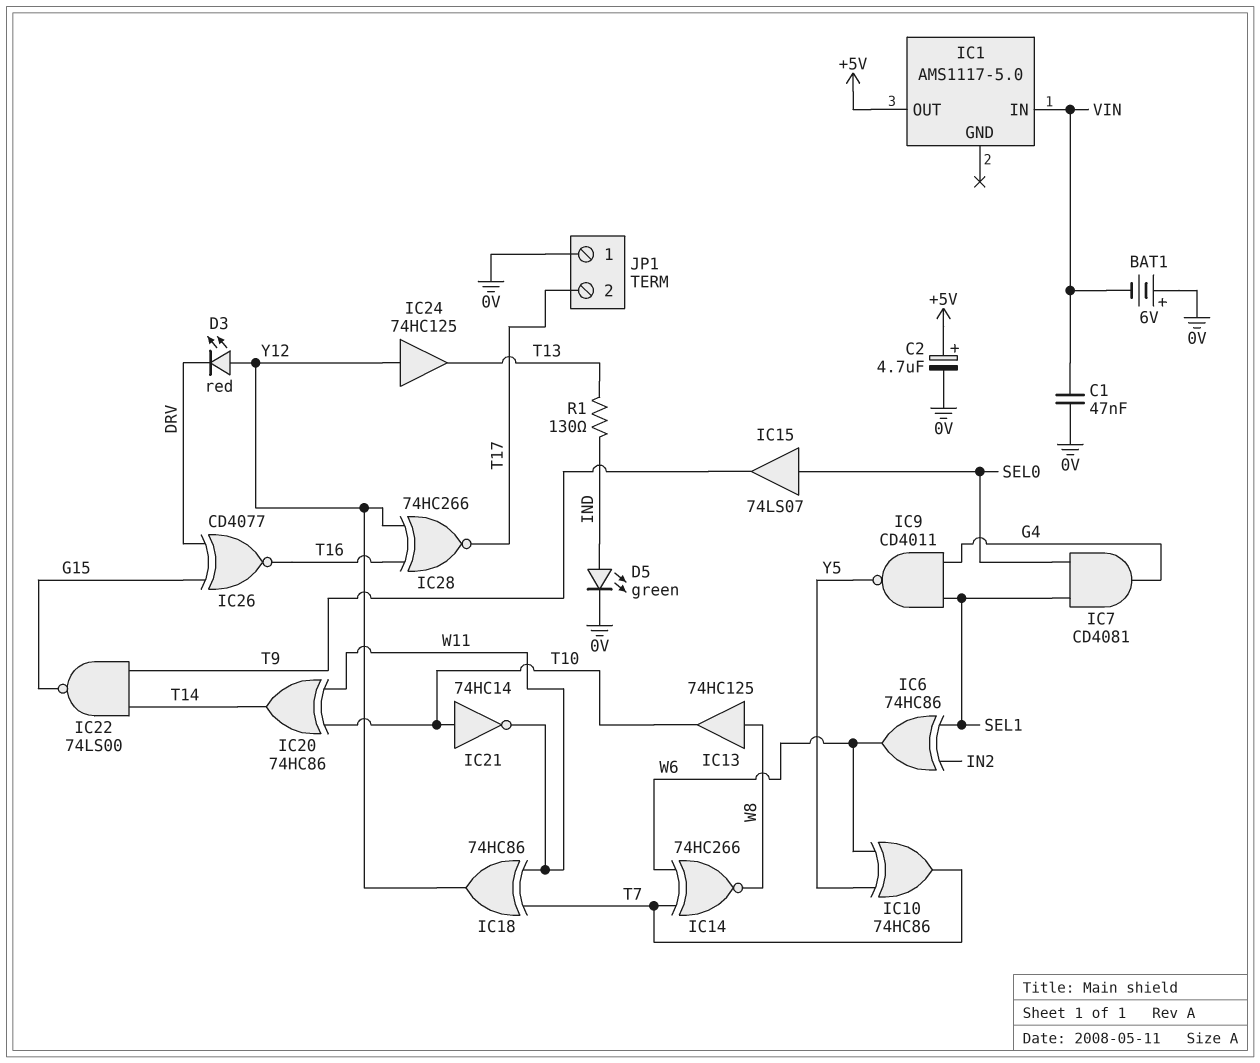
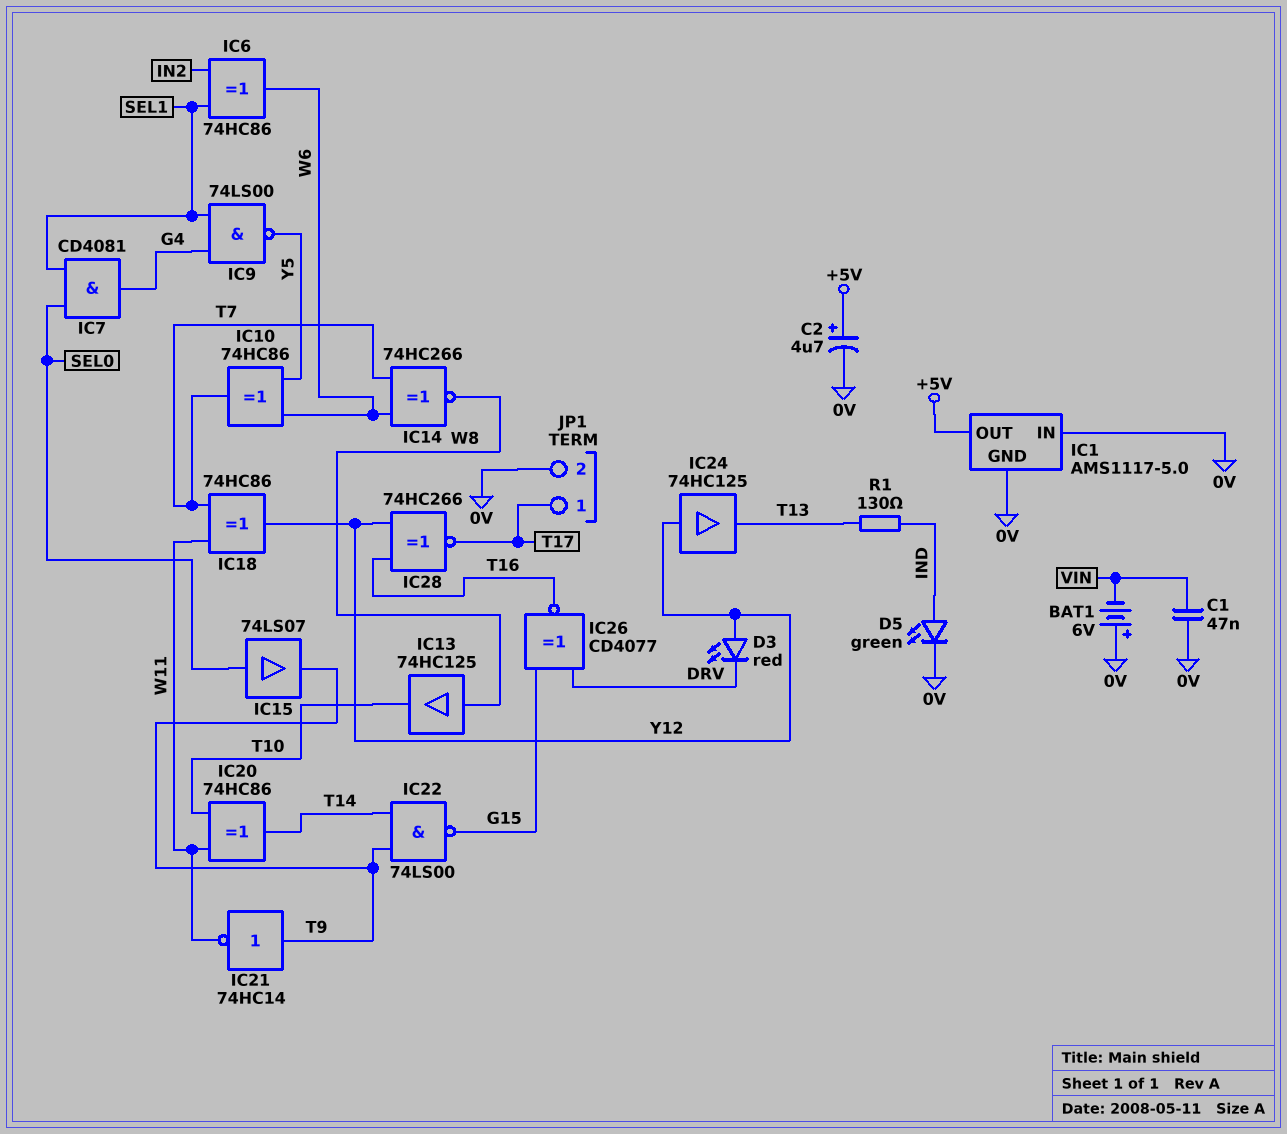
IC1 pin GND: none -> 0V
IC1 pin IN: VIN -> 0V
IC9: NAND CD4011 (in G4, in SEL1, out Y5) -> NAND 74LS00 (in G4, in SEL1, out Y5)
IC21: NOT 74HC14 (in T10, out W11) -> NOT 74HC14 (in T9, out W11)
JP1 pin 1: 0V -> T17
JP1 pin 2: T17 -> 0V

